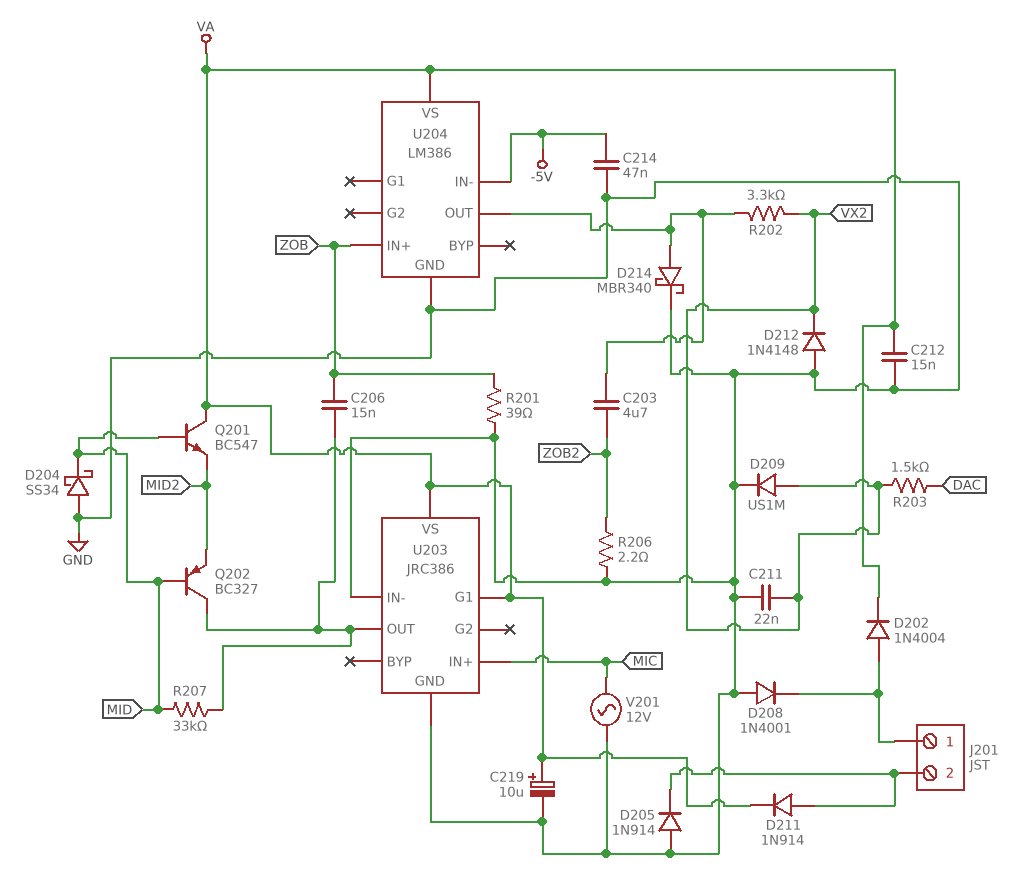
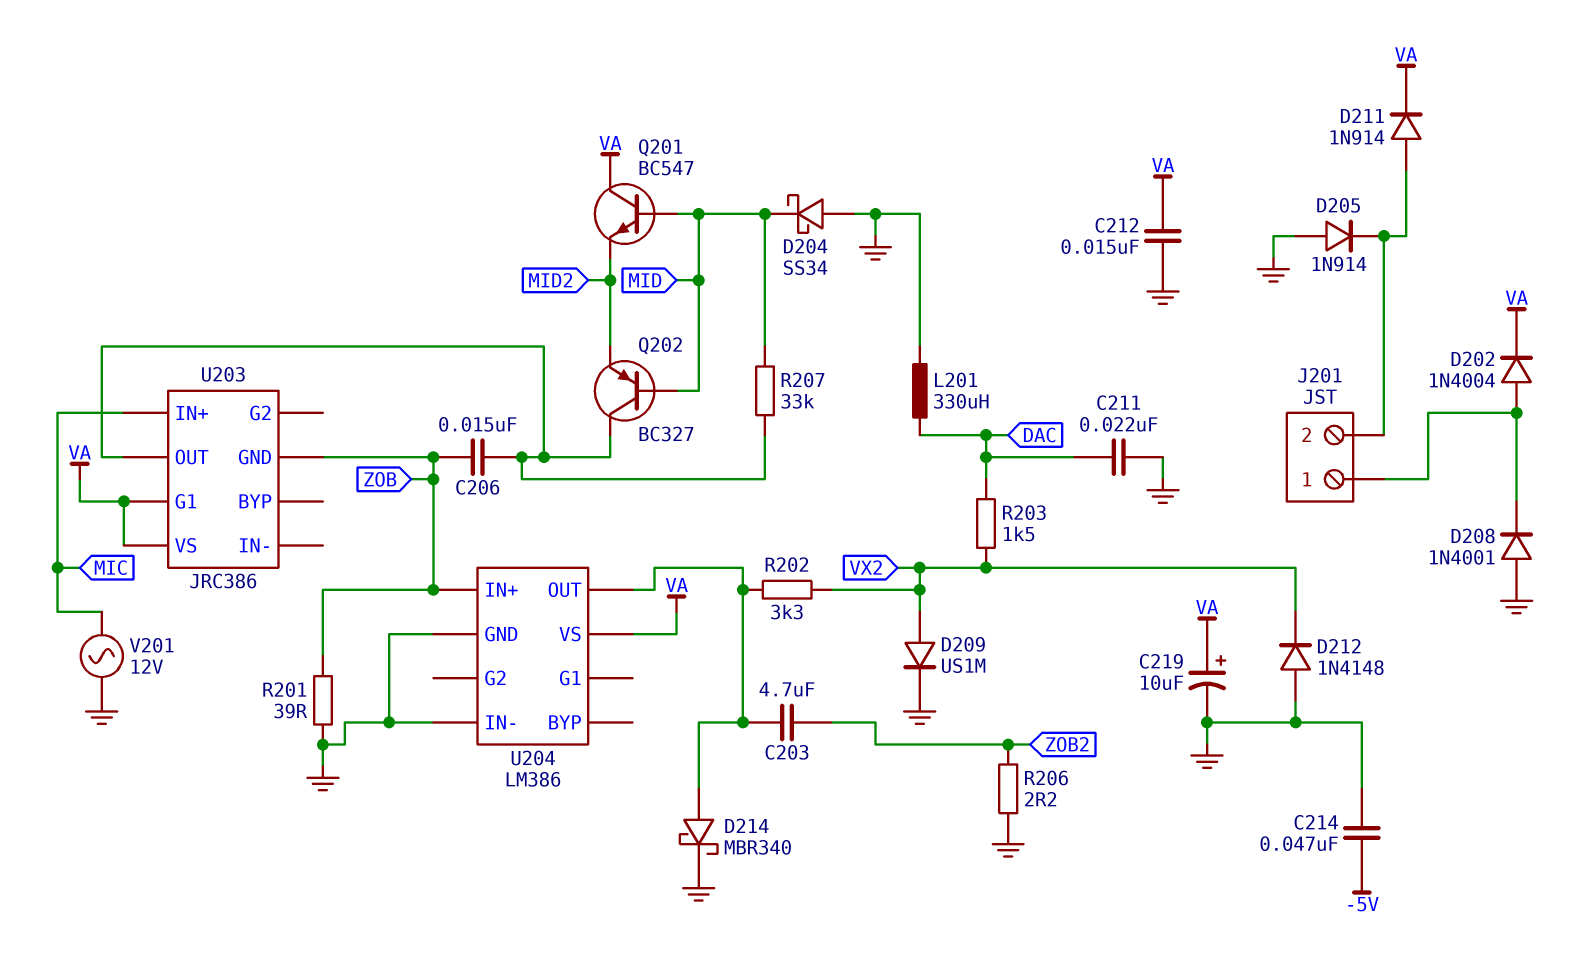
C211: 22nF (GND, VX2) -> 22nF (DAC, GND)
L201: none -> 330uH (DAC, GND)
U203 pin GND: GND -> ZOB
U203 pin IN-: GND -> none
U204 pin IN-: -5V -> GND

